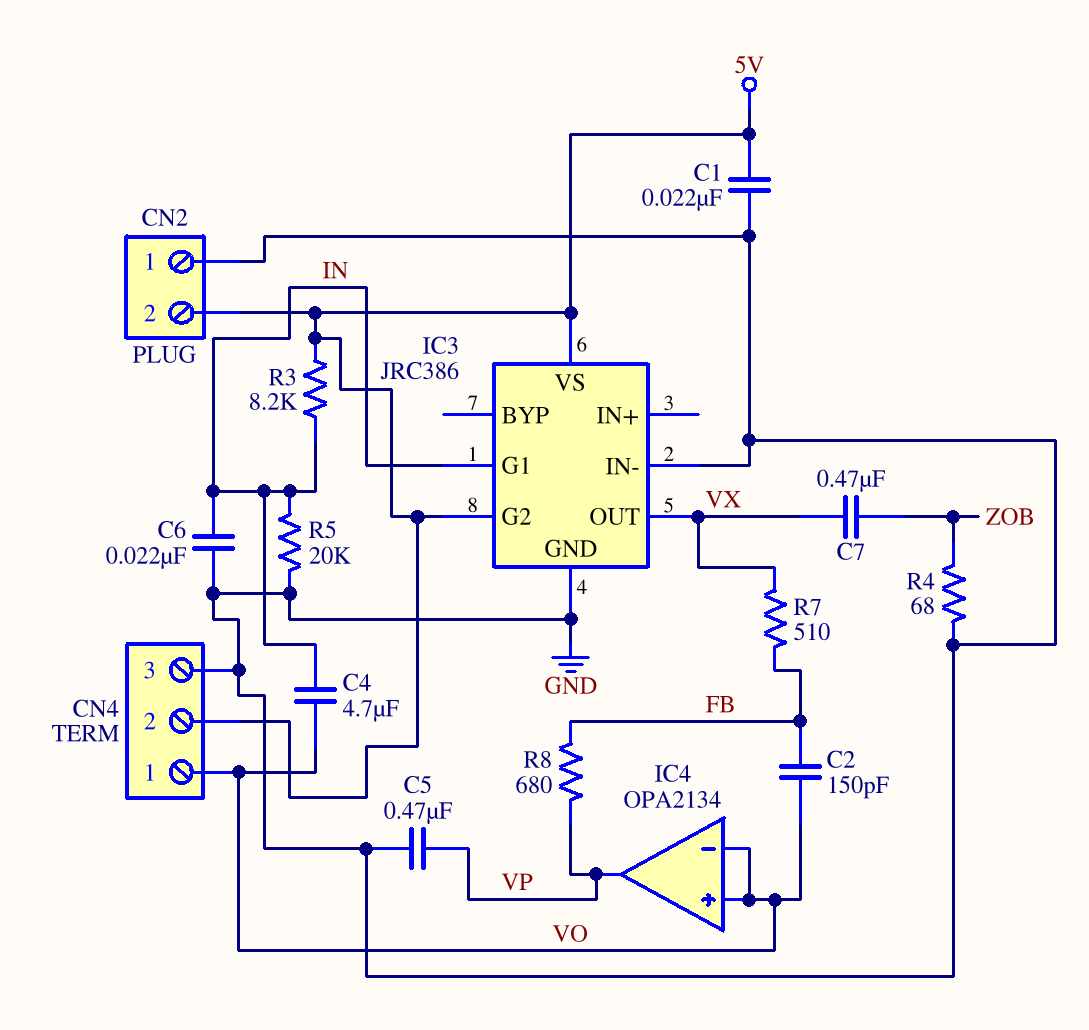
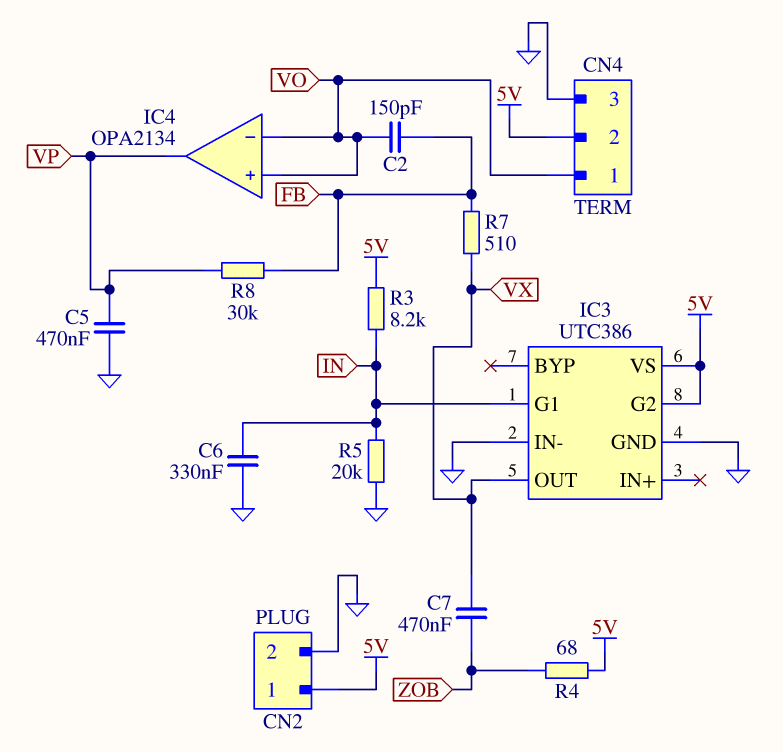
C1: 22nF (5V, GND) -> none
C4: 4.7uF (IN, VO) -> none
C6: 22nF (GND, IN) -> 330nF (GND, IN)
CN2 pin 1: GND -> 5V
CN2 pin 2: 5V -> GND
IC3: JRC386 -> UTC386
R4: 68 (GND, ZOB) -> 68 (5V, ZOB)
R8: 680 (FB, VP) -> 30k (FB, VP)

